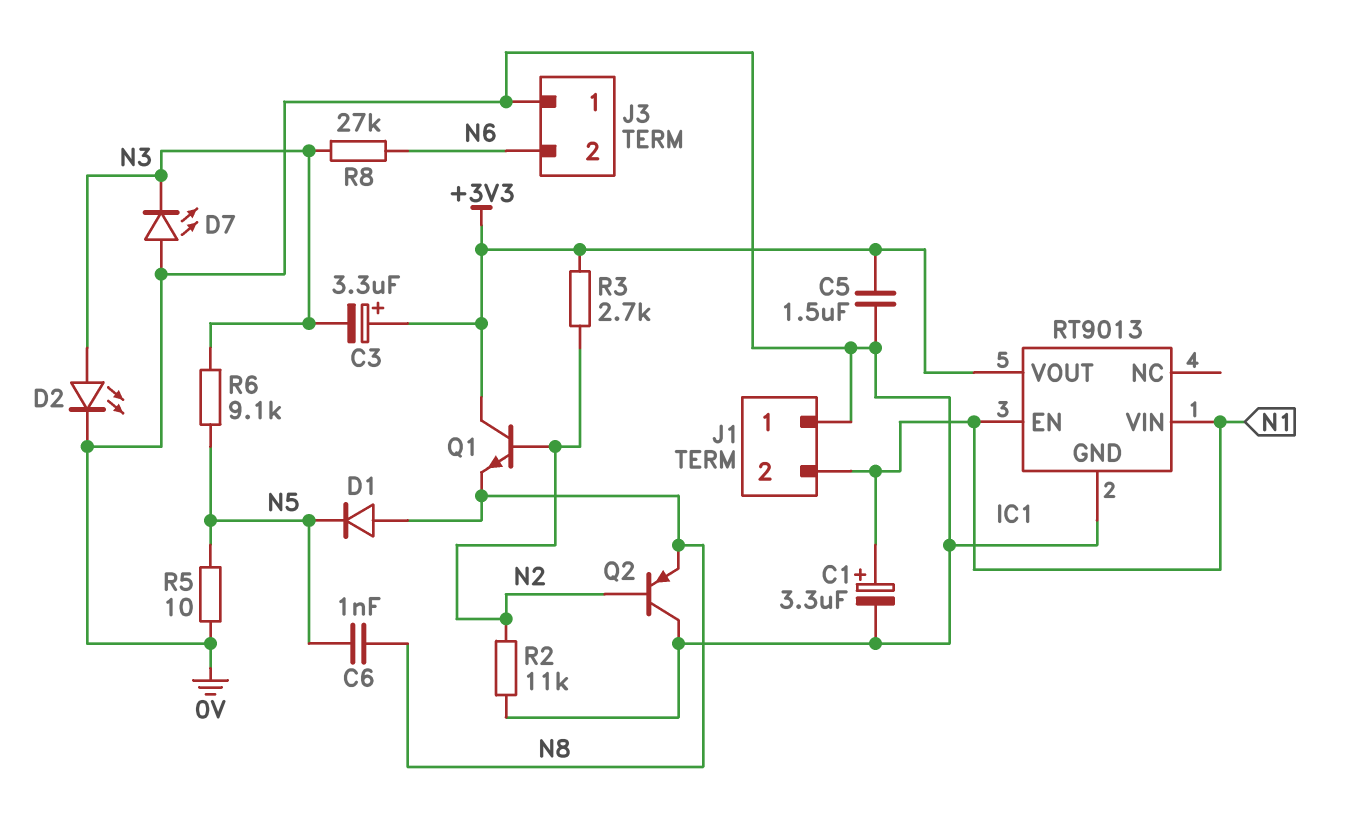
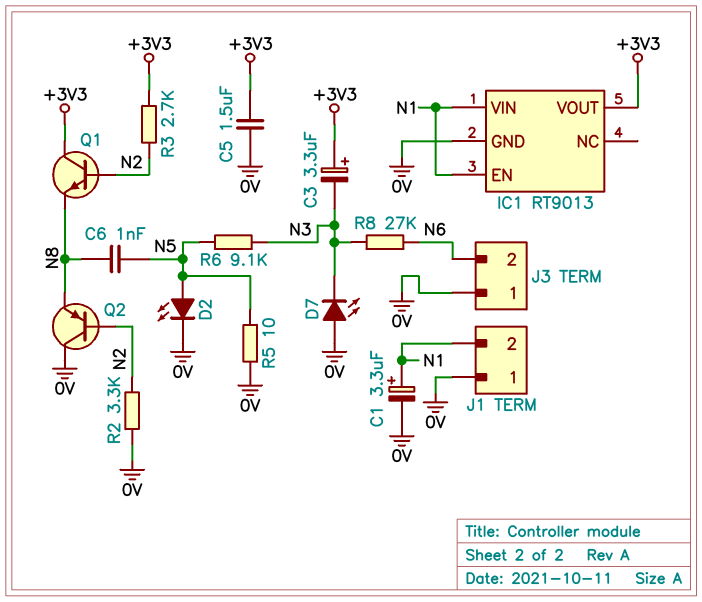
D1: diode (A N8, K N5) -> none
D2: LED (A N3, K 0V) -> LED (A N5, K 0V)
R2: 11k (0V, N2) -> 3.3k (0V, N2)

